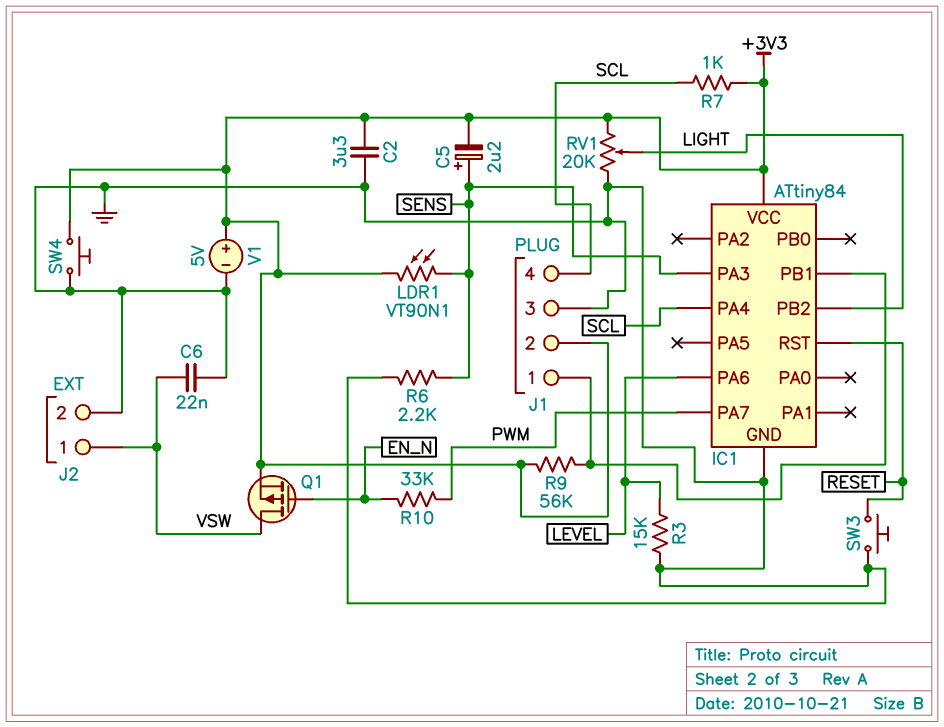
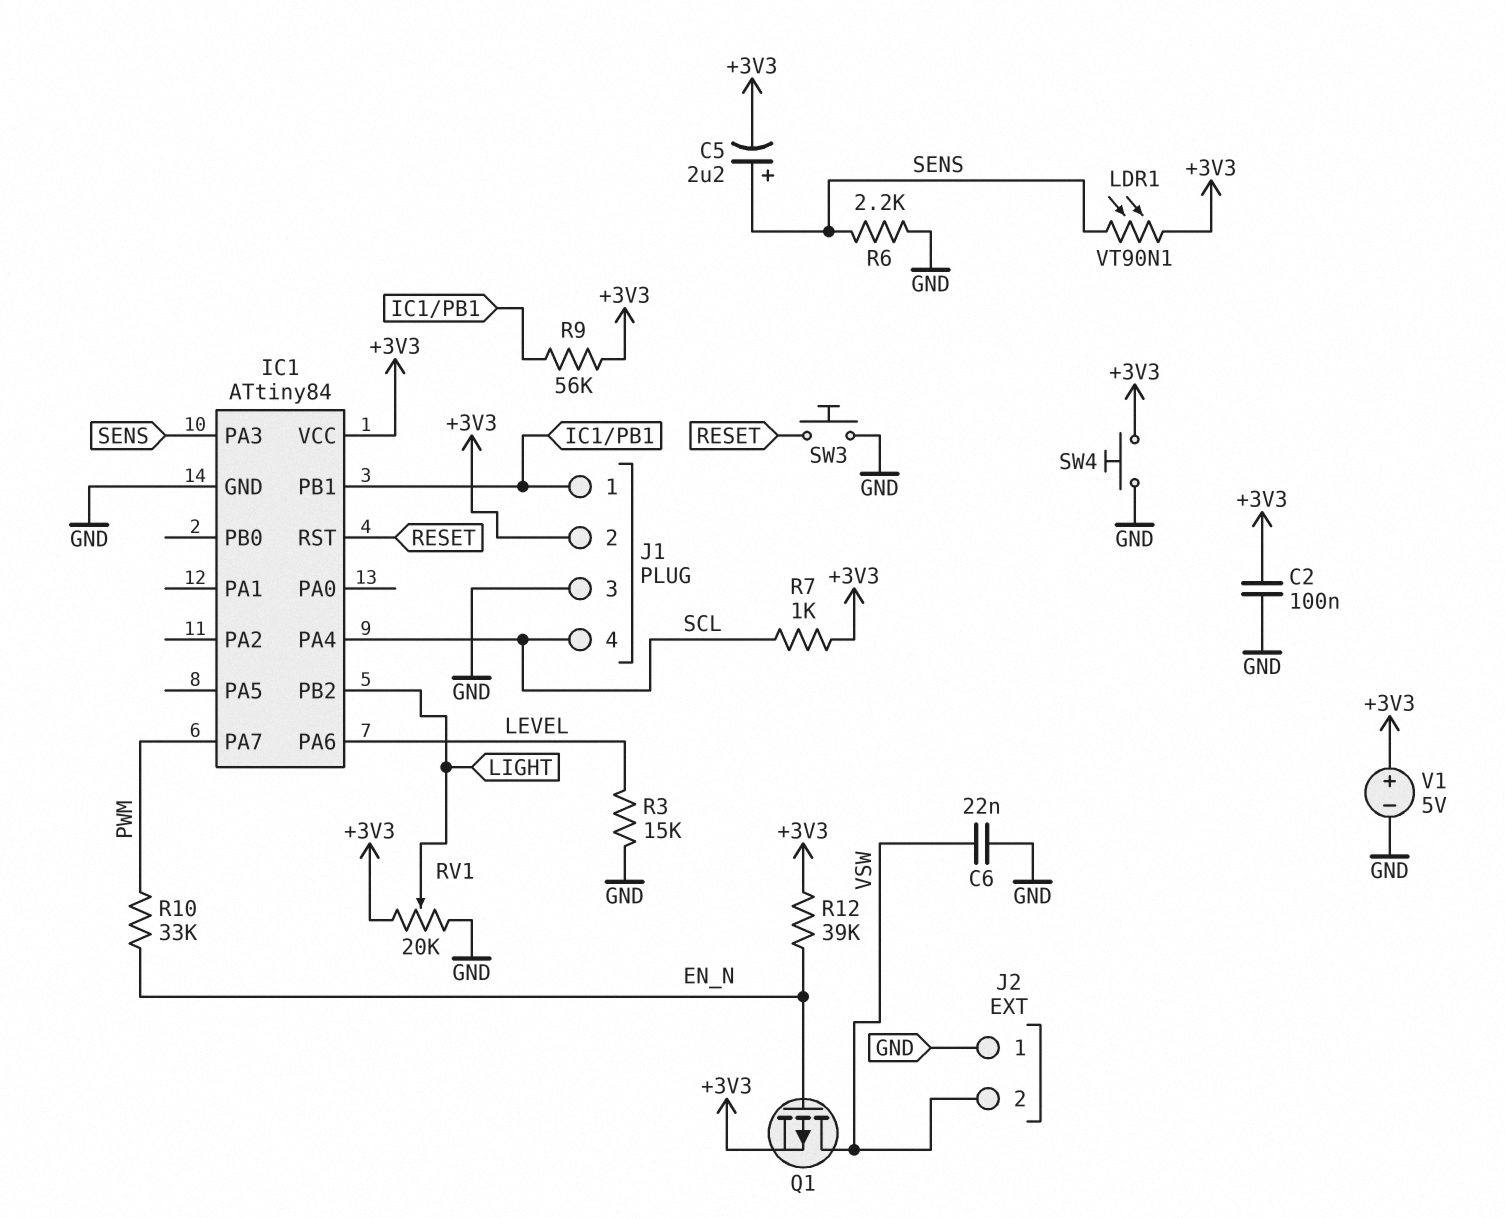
C2: 3.3uF (+3V3, GND) -> 100nF (+3V3, GND)
J2 pin 1: VSW -> GND
J2 pin 2: GND -> VSW
R12: none -> 39k (+3V3, EN_N)

